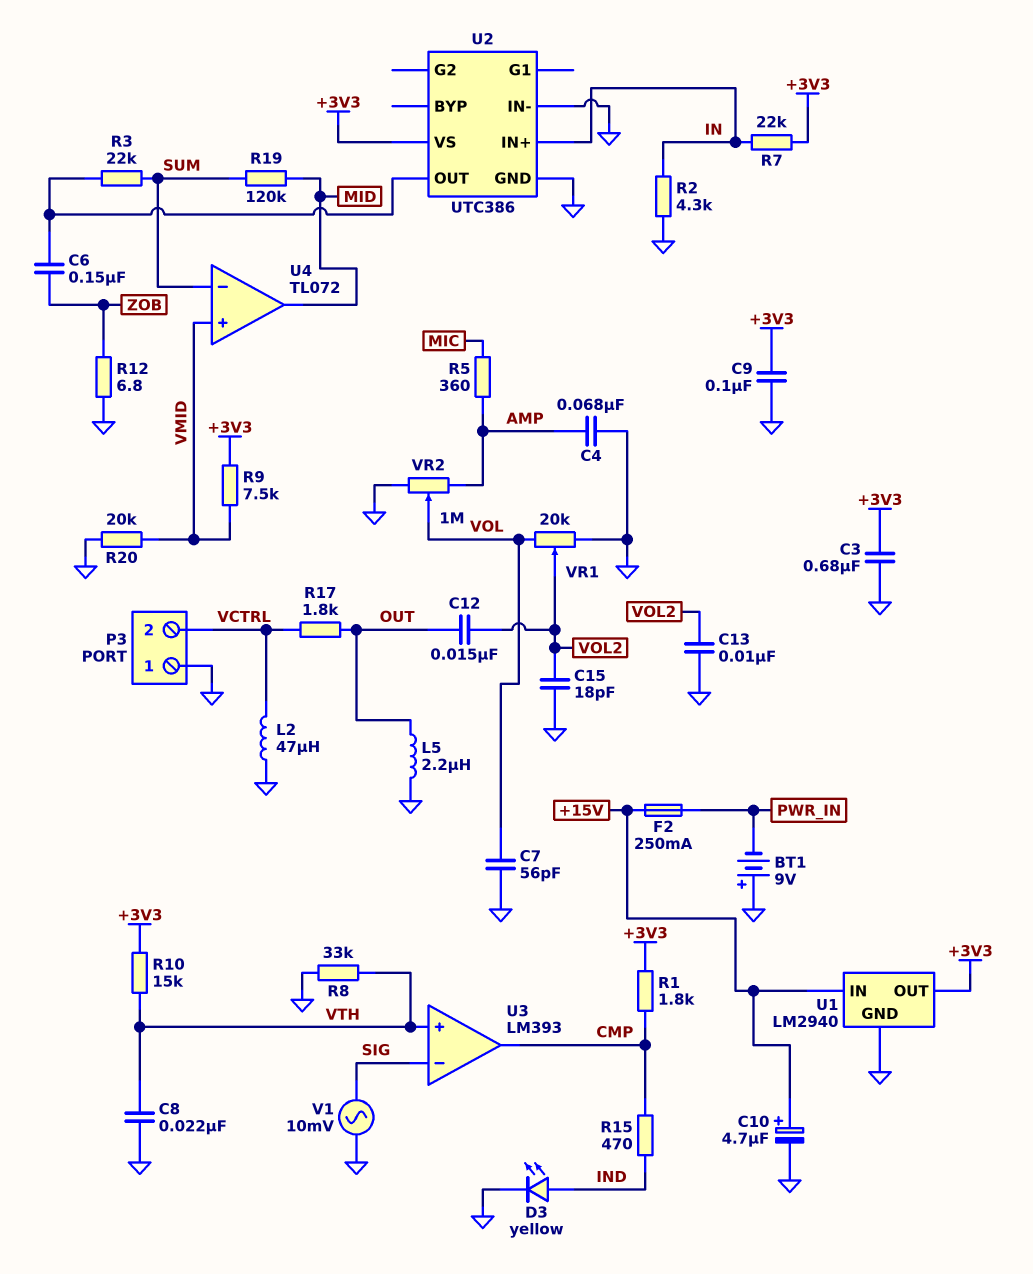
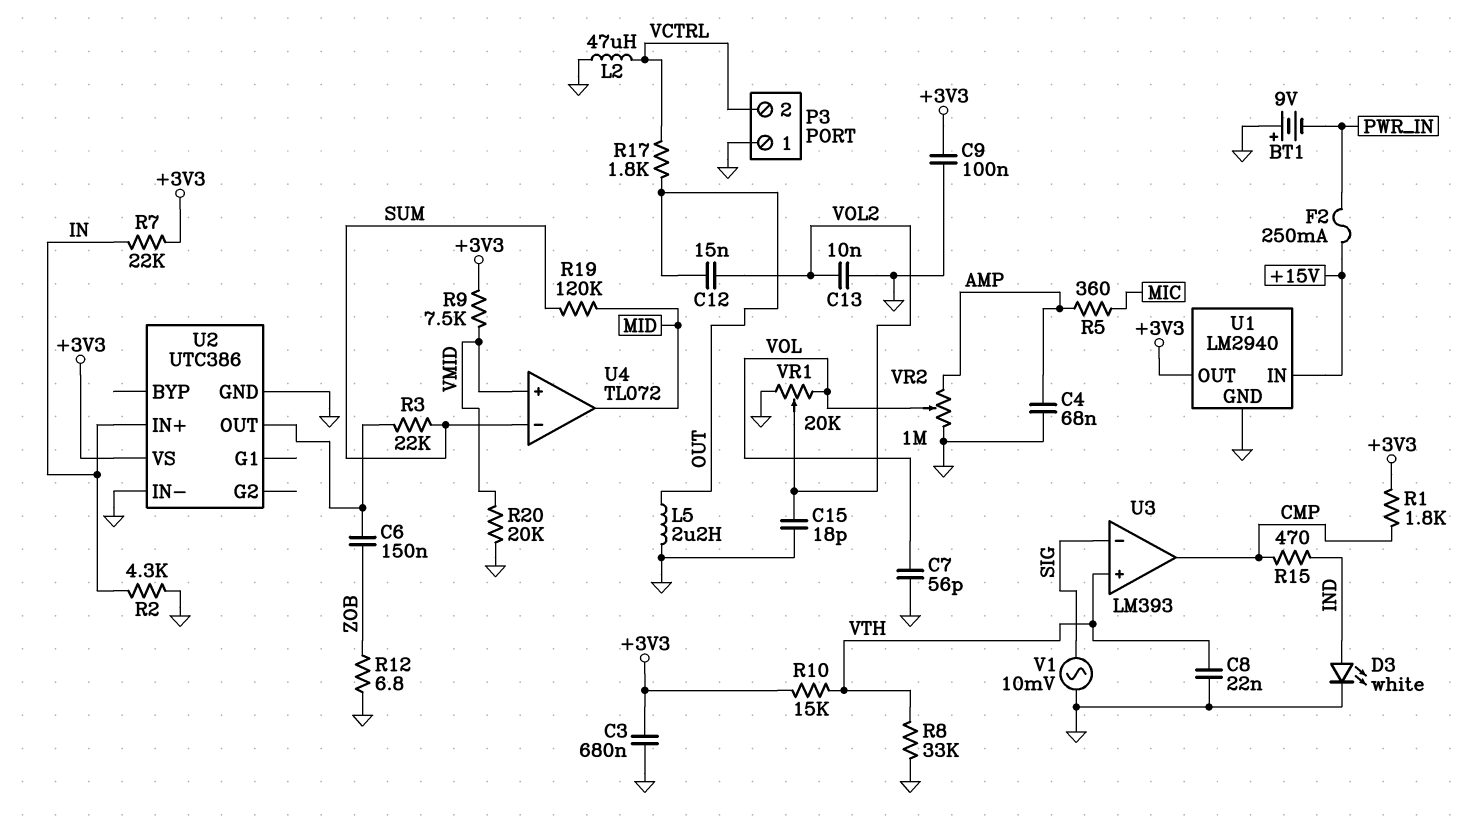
C10: 4.7uF (plus +15V, minus GND) -> none
D3: LED yellow (A IND, K GND) -> LED white (A IND, K GND)

